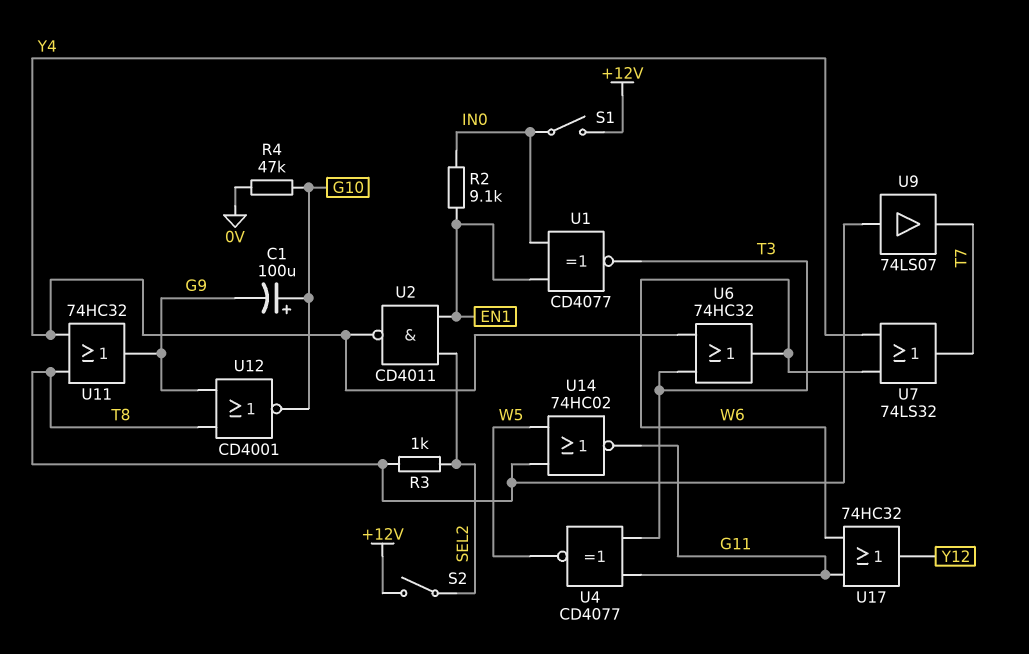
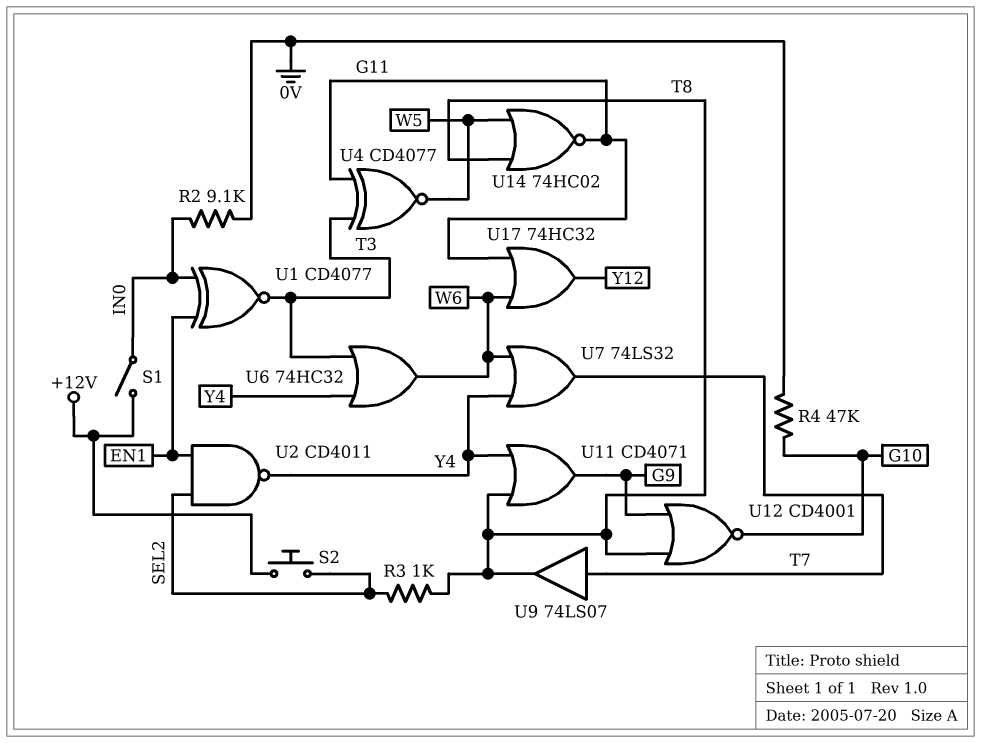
C1: 100uF (plus G10, minus G9) -> none
R2: 9.1k (EN1, IN0) -> 9.1k (0V, IN0)
S2: switch (+12V, SEL2) -> button (+12V, SEL2)
U9: buffer 74LS07 (in T8, out T7) -> buffer 74LS07 (in T7, out T8)
U11: OR 74HC32 (in T8, in Y4, out G9) -> OR CD4071 (in T8, in Y4, out G9)

